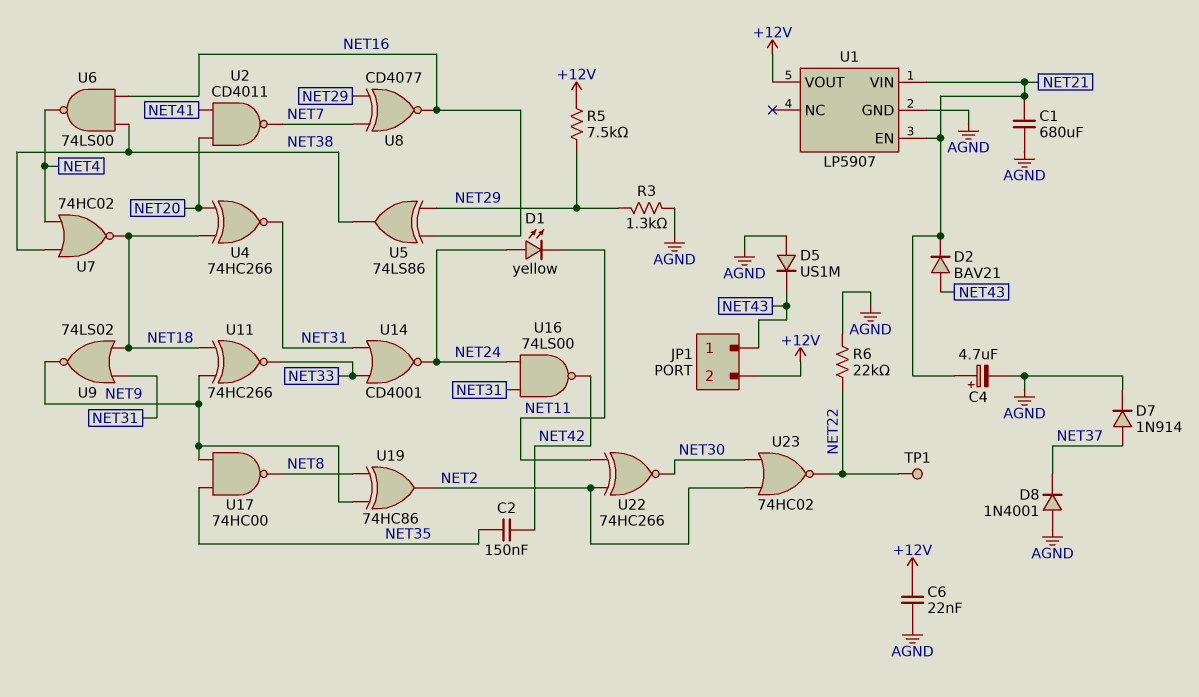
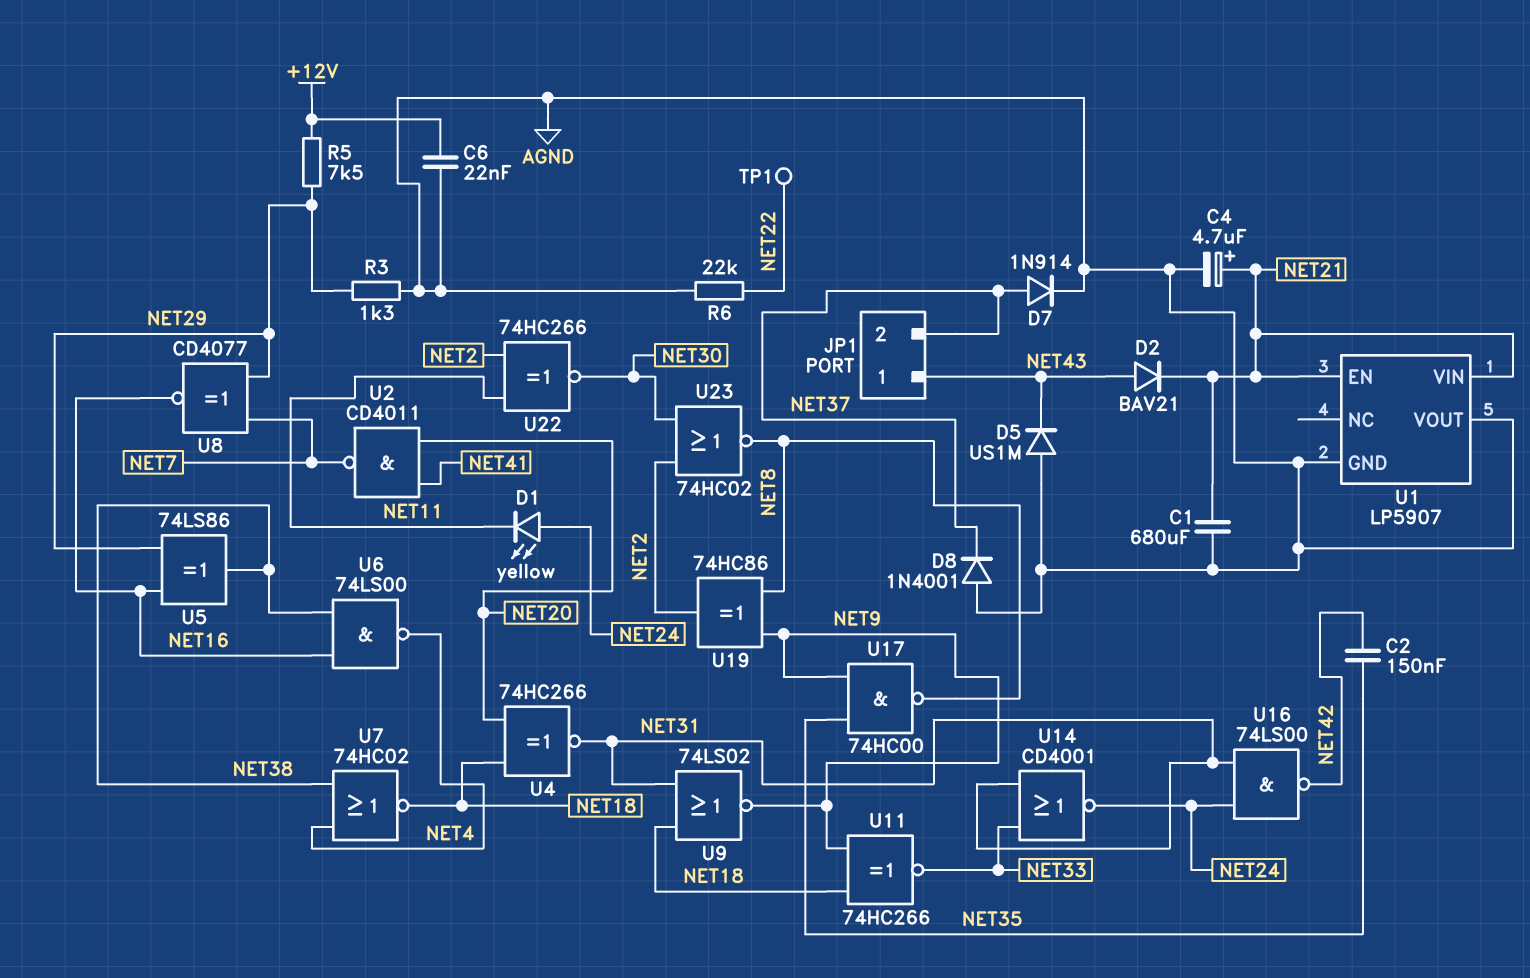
JP1 pin 2: +12V -> NET37
U1 pin VOUT: +12V -> AGND
U23: NOR 74HC02 (in NET2, in NET30, out NET22) -> NOR 74HC02 (in NET2, in NET30, out NET8)

